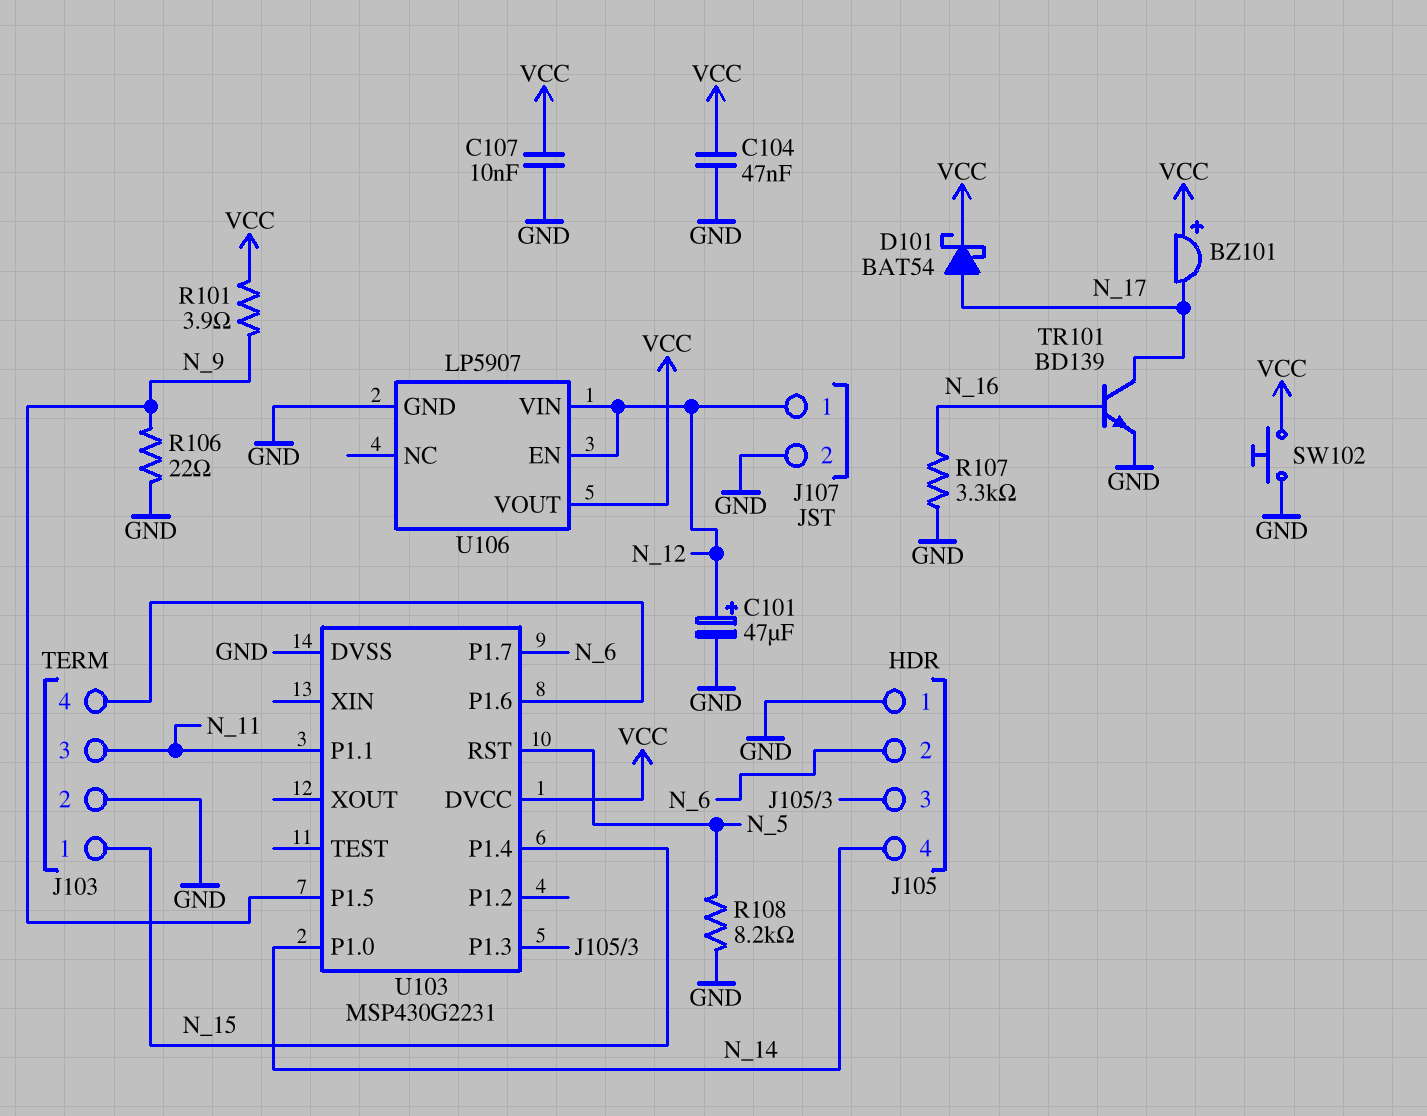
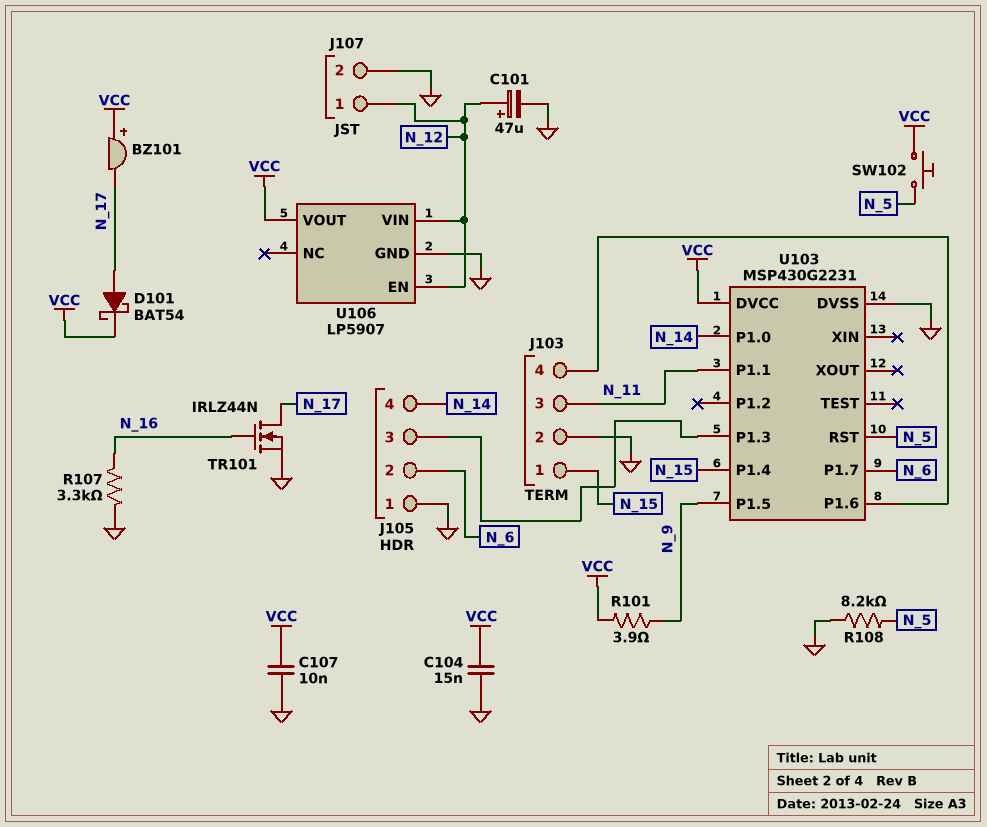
C104: 47nF (GND, VCC) -> 15nF (GND, VCC)
R106: 22 (GND, N_9) -> none
SW102: button (GND, VCC) -> button (N_5, VCC)
TR101: NPN BD139 (B N_16, C N_17, E GND) -> NMOS IRLZ44N (G N_16, D N_17, S GND)

